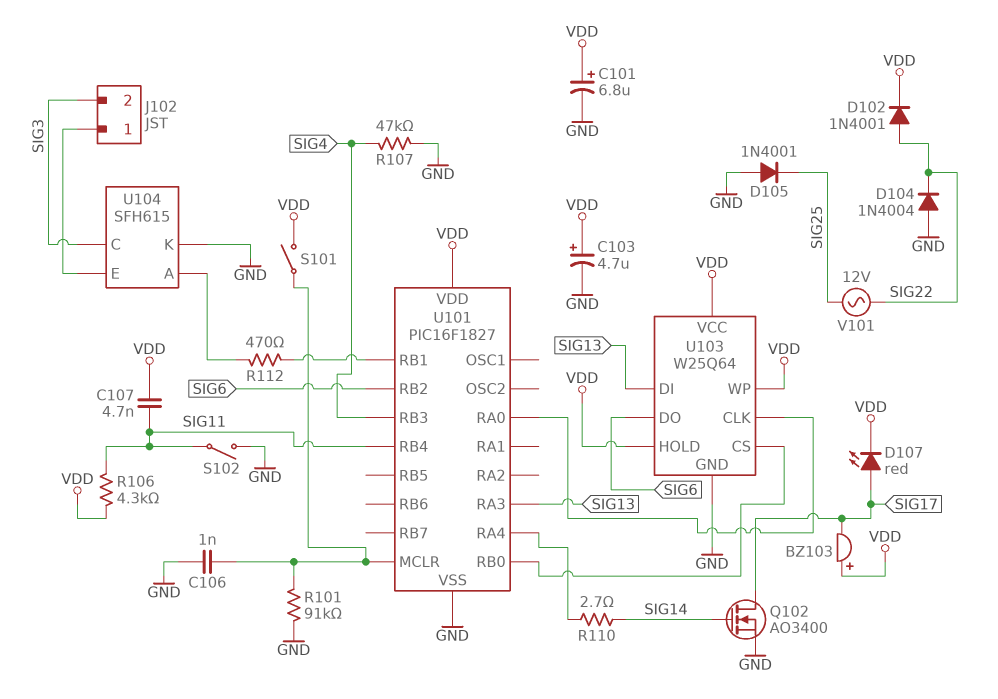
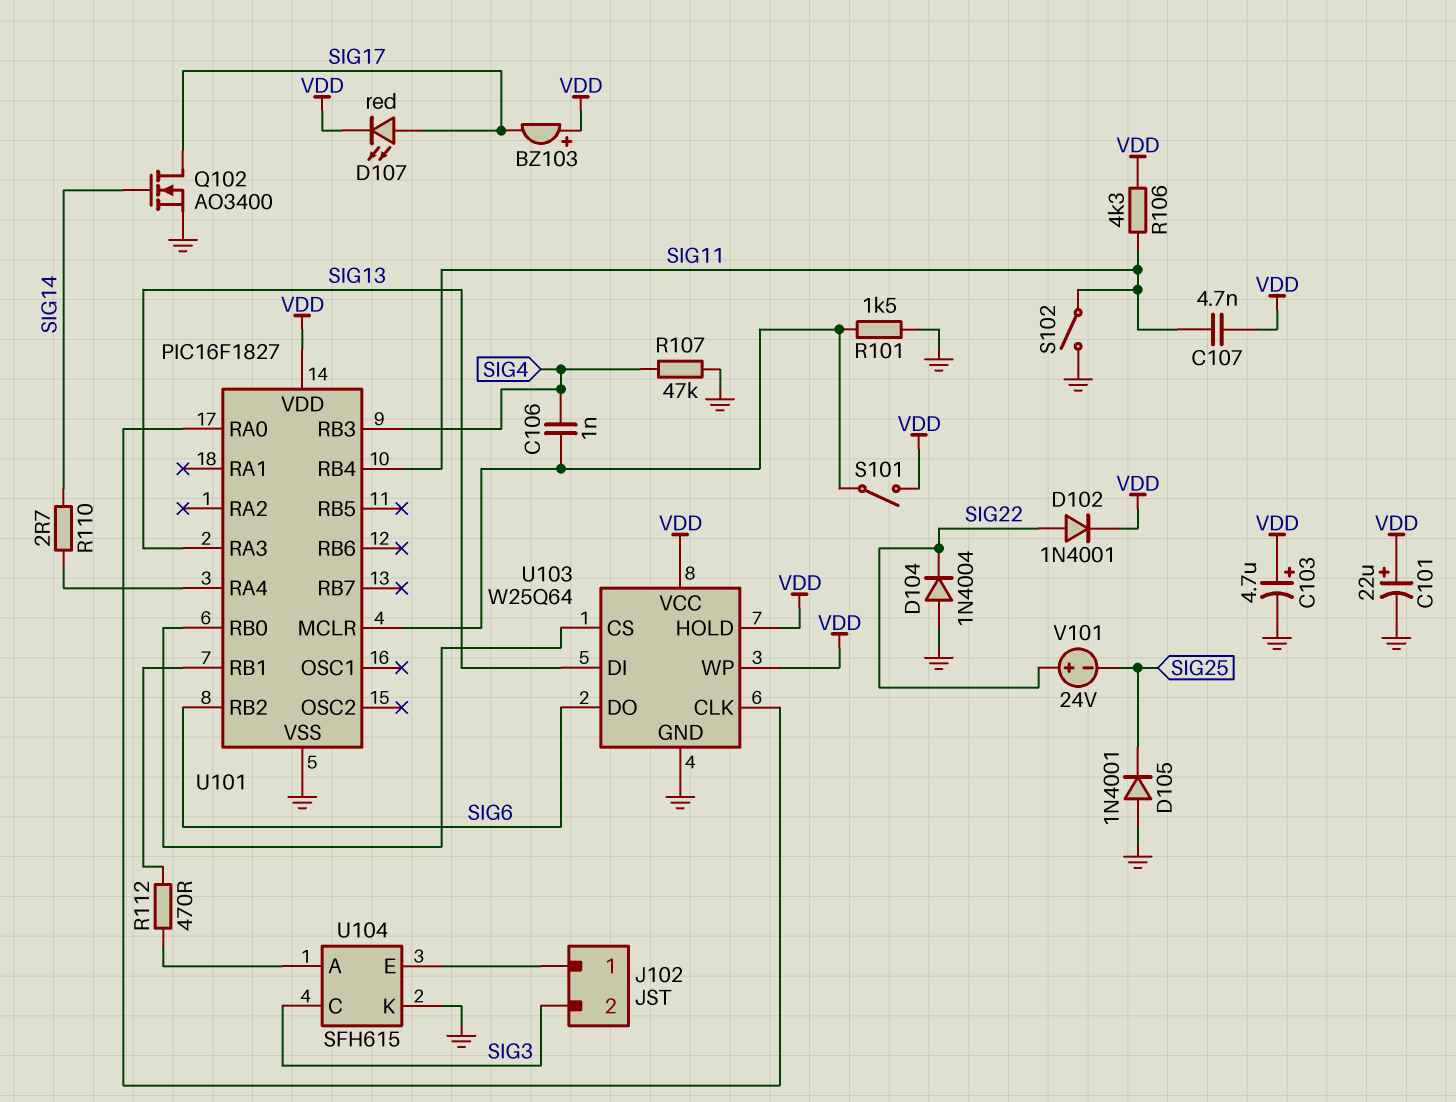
C101: 6.8uF (plus VDD, minus GND) -> 22uF (plus VDD, minus GND)
C106: 1nF (GND, U101/MCLR) -> 1nF (SIG4, U101/MCLR)
R101: 91k (GND, U101/MCLR) -> 1.5k (GND, U101/MCLR)
V101: AC 12V (SIG22, SIG25) -> 24V (plus SIG22, minus SIG25)

